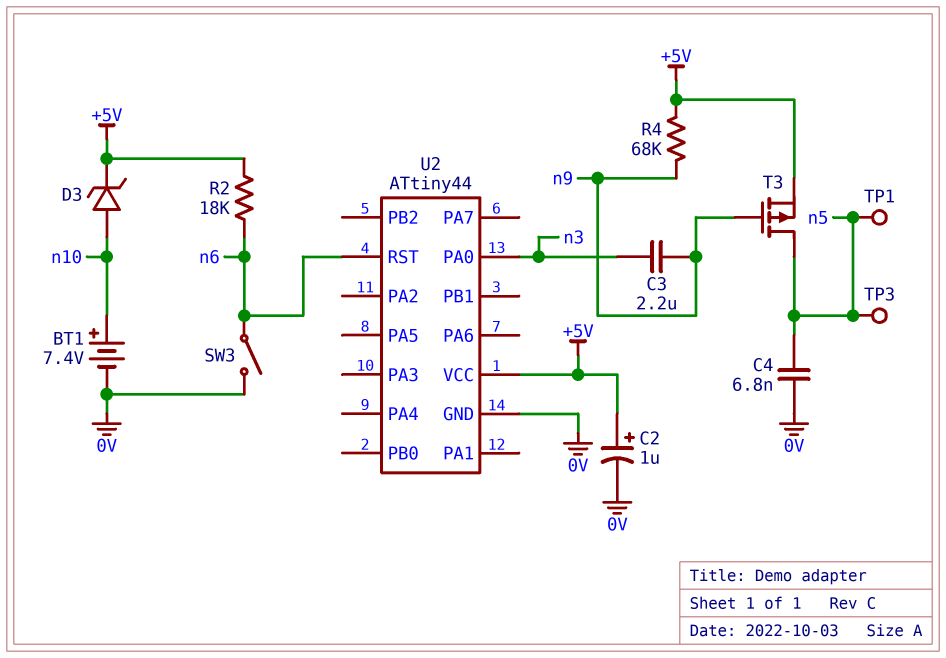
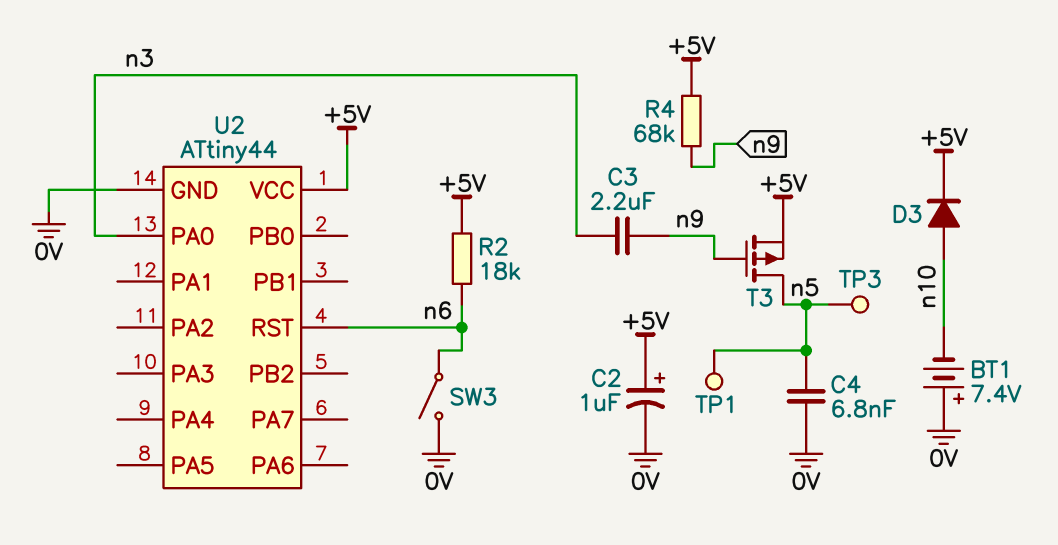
BT1: 7.4V (plus n10, minus 0V) -> 7.4V (plus 0V, minus n10)
D3: zener (A n10, K +5V) -> diode (A n10, K +5V)

